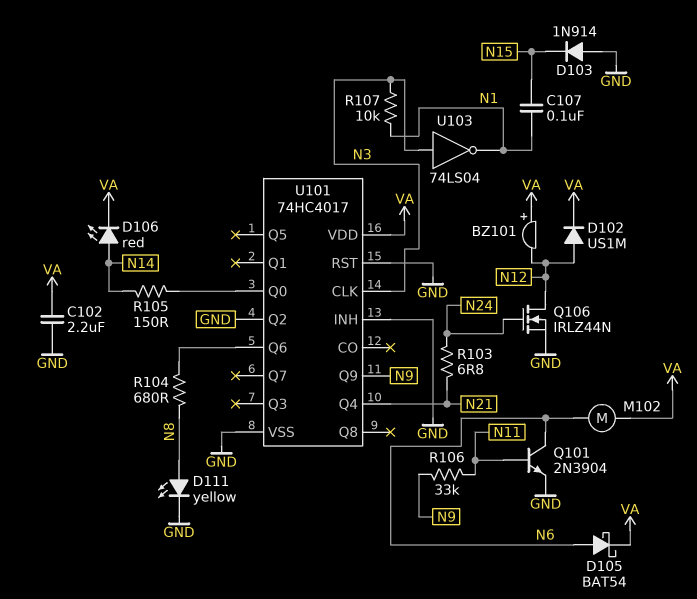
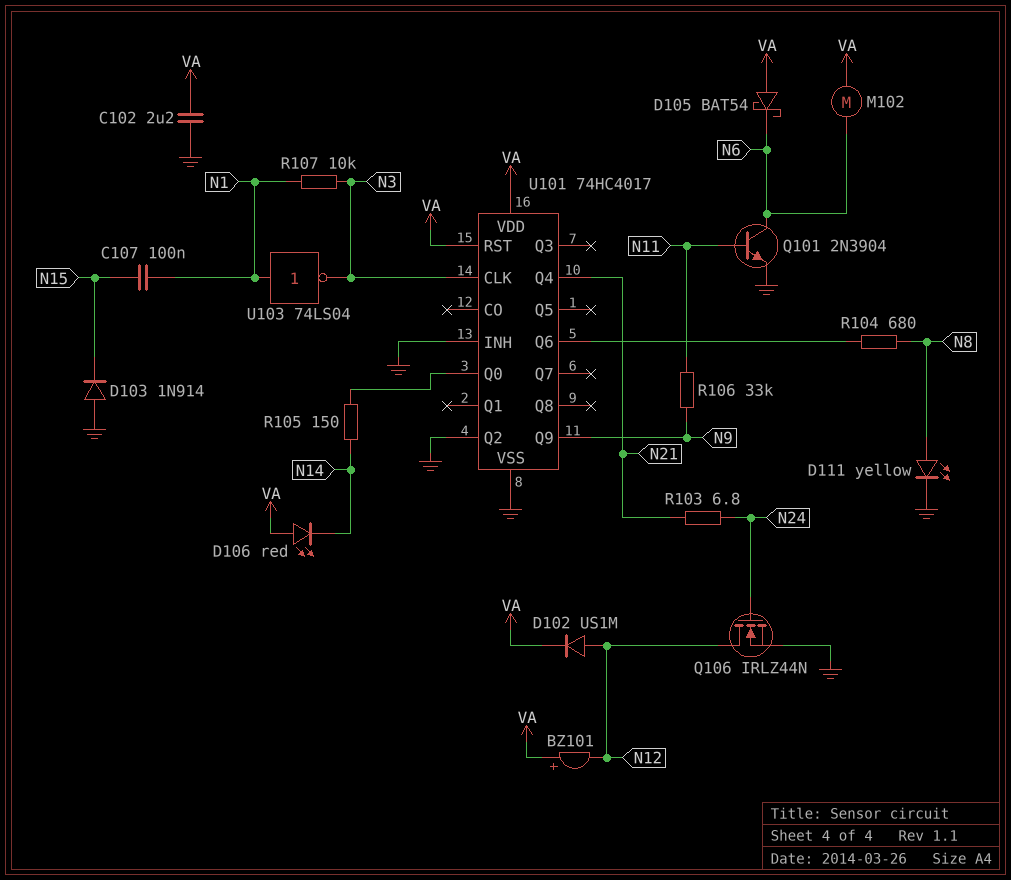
D105: schottky BAT54 (A N6, K VA) -> schottky BAT54 (A VA, K N6)
D106: LED red (A N14, K VA) -> LED red (A VA, K N14)
U101 pin RST: GND -> VA
U103: NOT 74LS04 (in N3, out N1) -> NOT 74LS04 (in N1, out N3)

